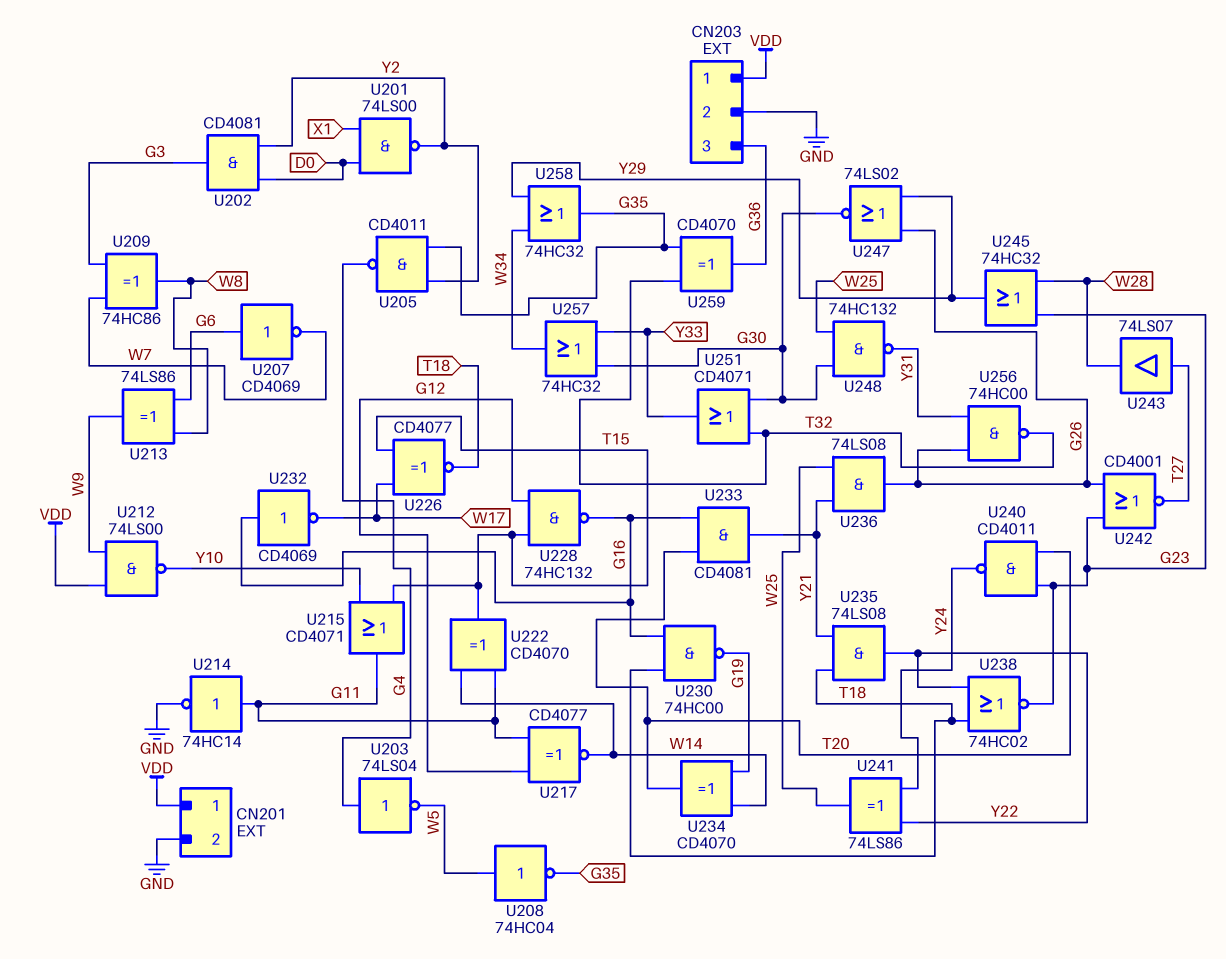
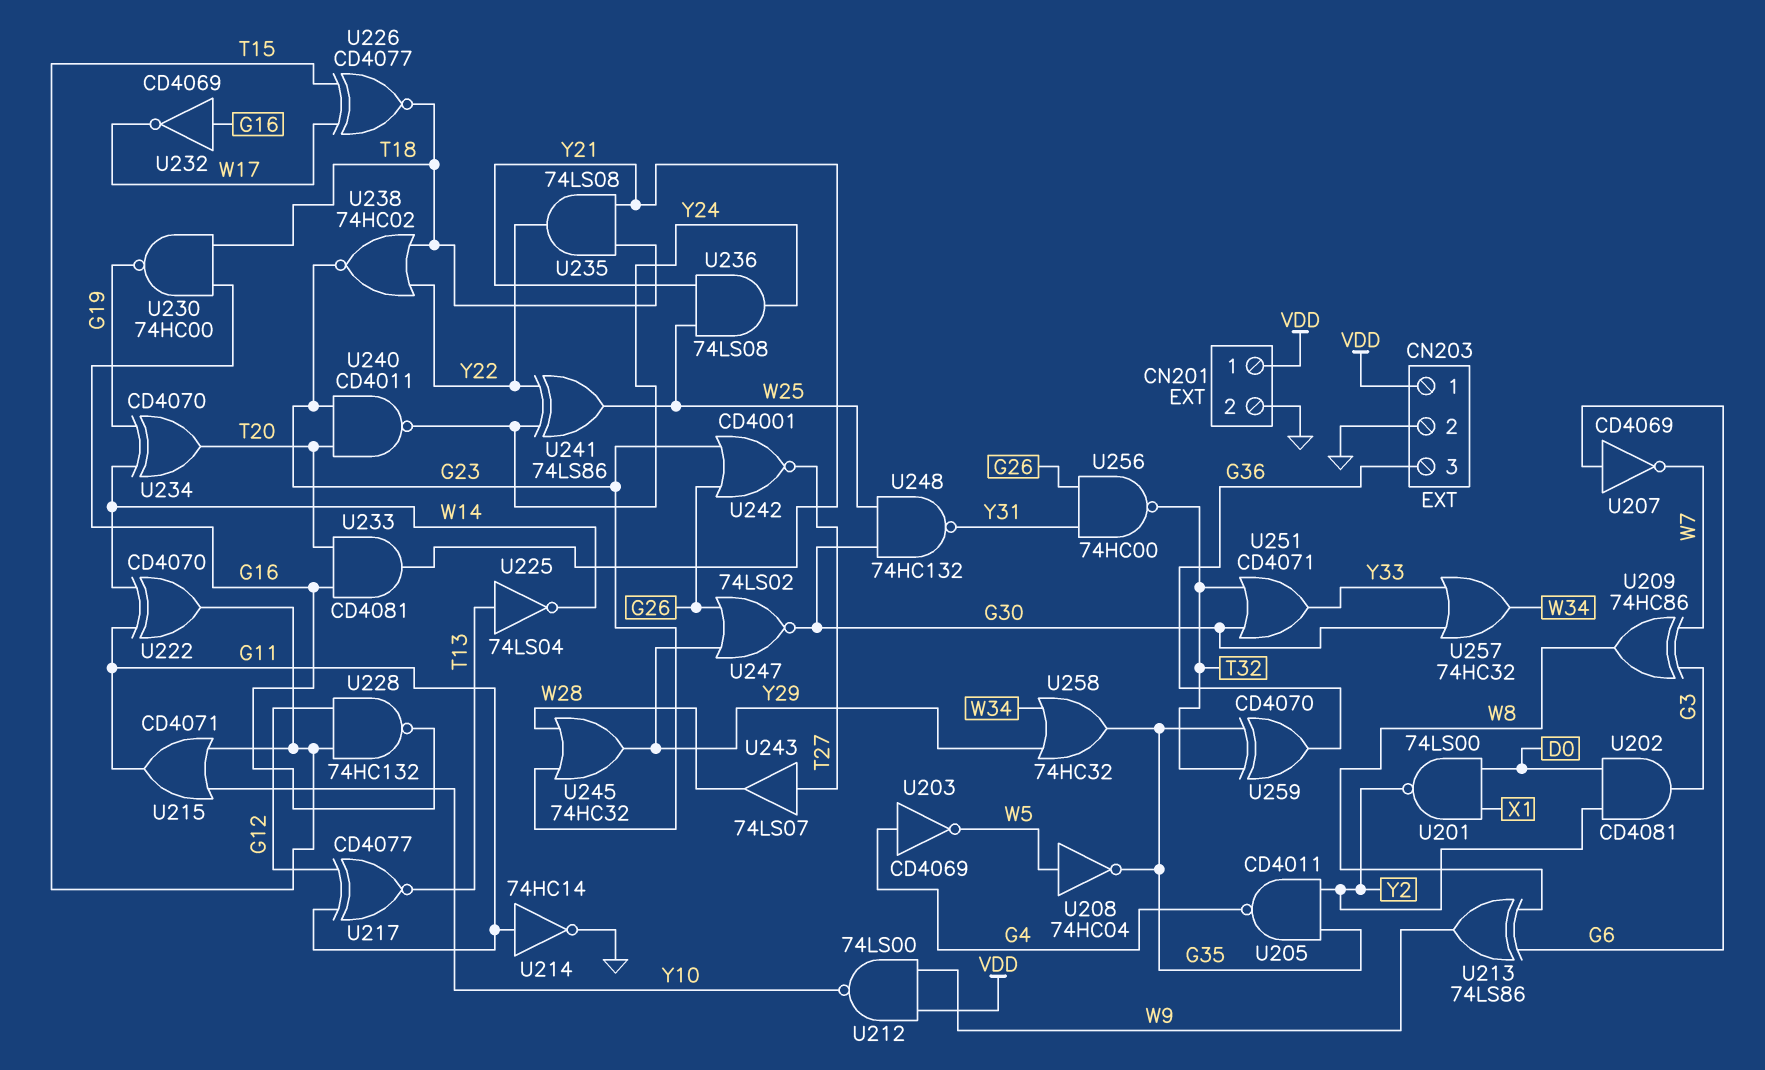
U203: NOT 74LS04 (in G4, out W5) -> NOT CD4069 (in G4, out W5)
U217: XNOR CD4077 (in G11, in G12, out W14) -> XNOR CD4077 (in G11, in G12, out T13)
U225: none -> NOT 74LS04 (in T13, out W14)
U236: AND 74LS08 (in W25, in Y21, out G26) -> AND 74LS08 (in W25, in Y21, out Y24)

